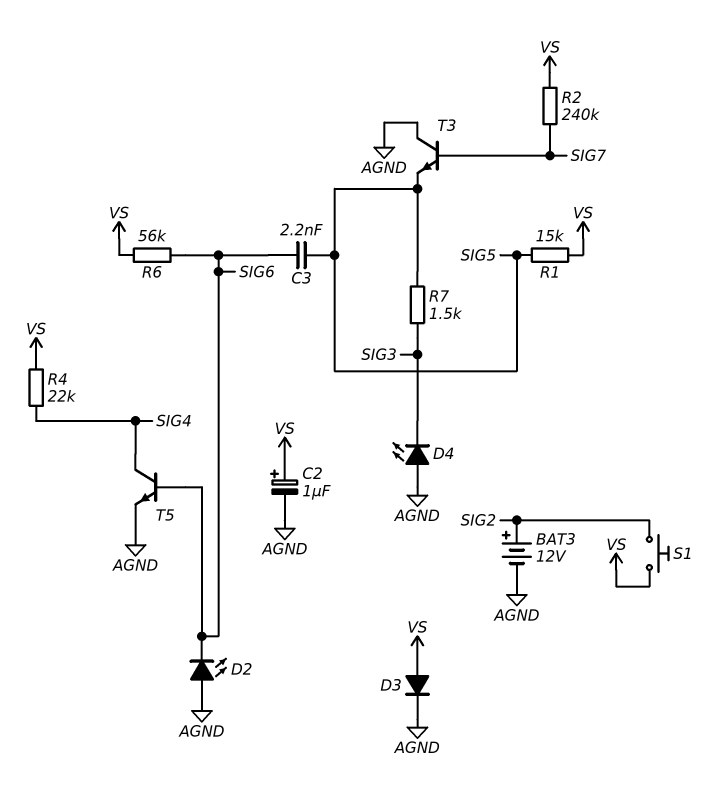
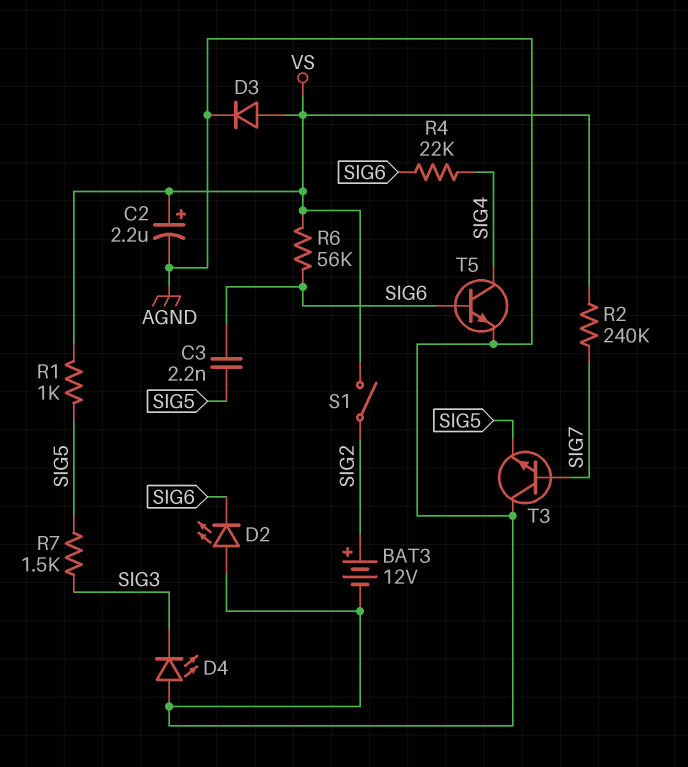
C2: 1uF (plus VS, minus AGND) -> 2.2uF (plus VS, minus AGND)
R1: 15k (SIG5, VS) -> 1k (SIG5, VS)
R4: 22k (SIG4, VS) -> 22k (SIG4, SIG6)
S1: button (SIG2, VS) -> switch (SIG2, VS)

